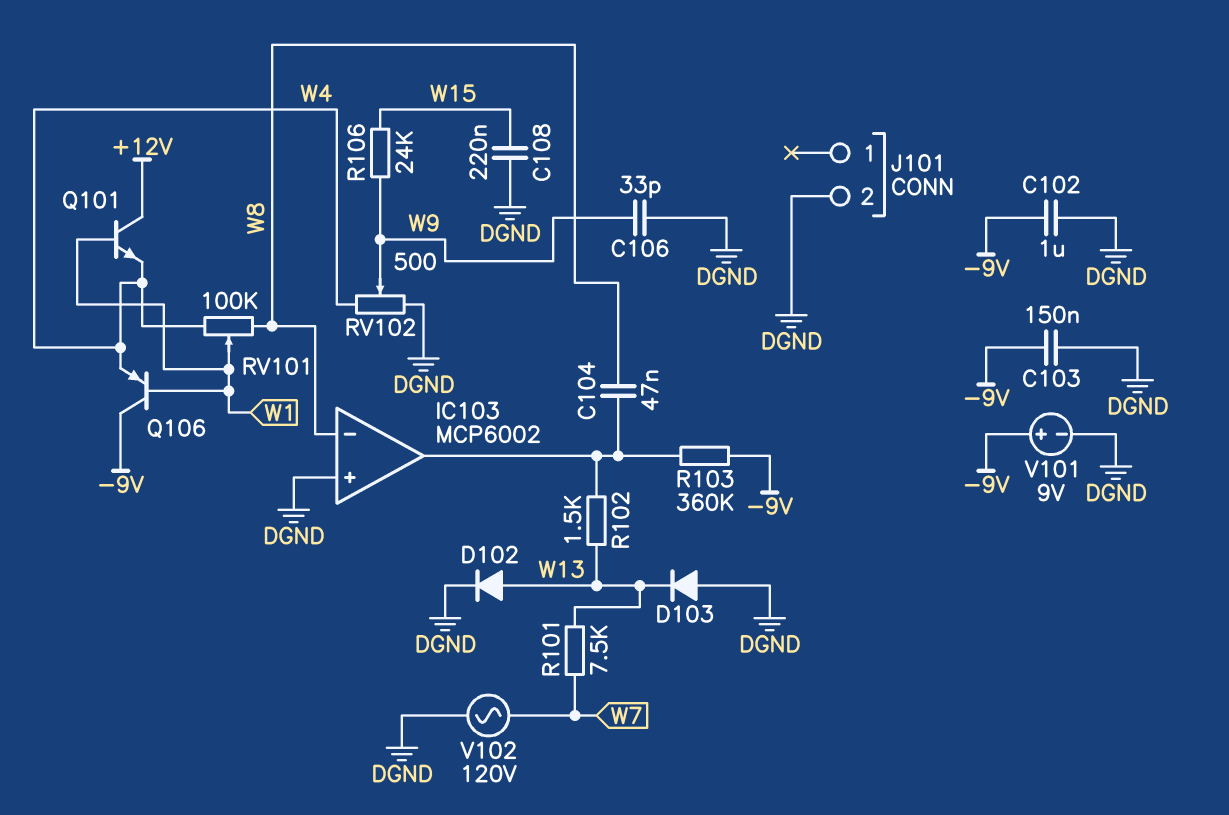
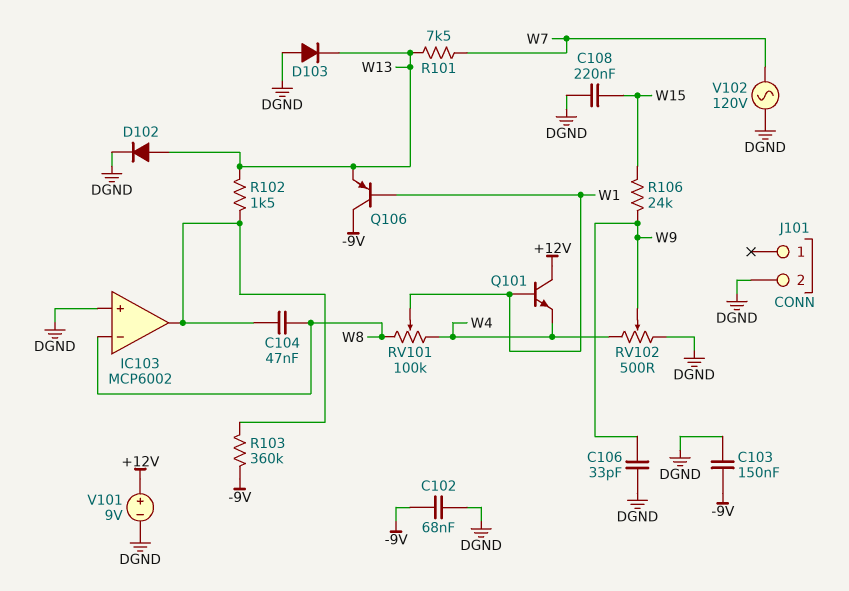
C102: 1uF (-9V, DGND) -> 68nF (-9V, DGND)
Q106: PNP (B W1, C -9V, E W4) -> PNP (B W1, C -9V, E W13)
V101: 9V (plus -9V, minus DGND) -> 9V (plus +12V, minus DGND)

